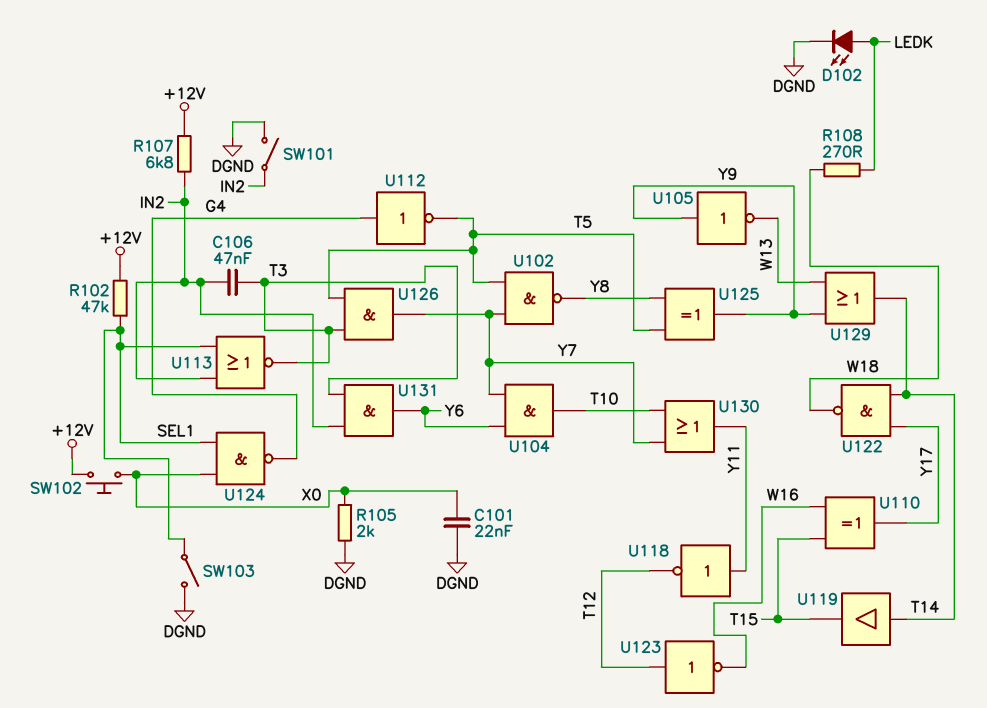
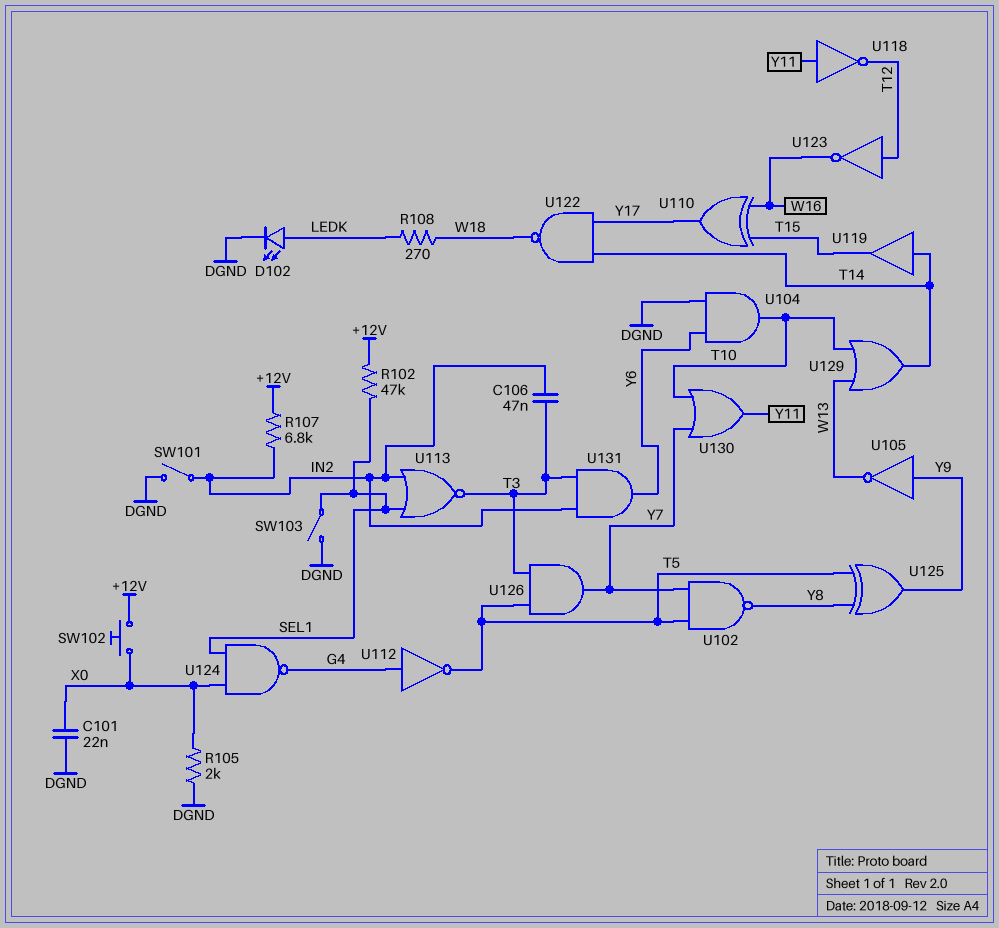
U104: AND (in Y6, in Y7, out T10) -> AND (in DGND, in Y6, out T10)
U129: OR (in W13, in Y9, out T14) -> OR (in T10, in W13, out T14)

